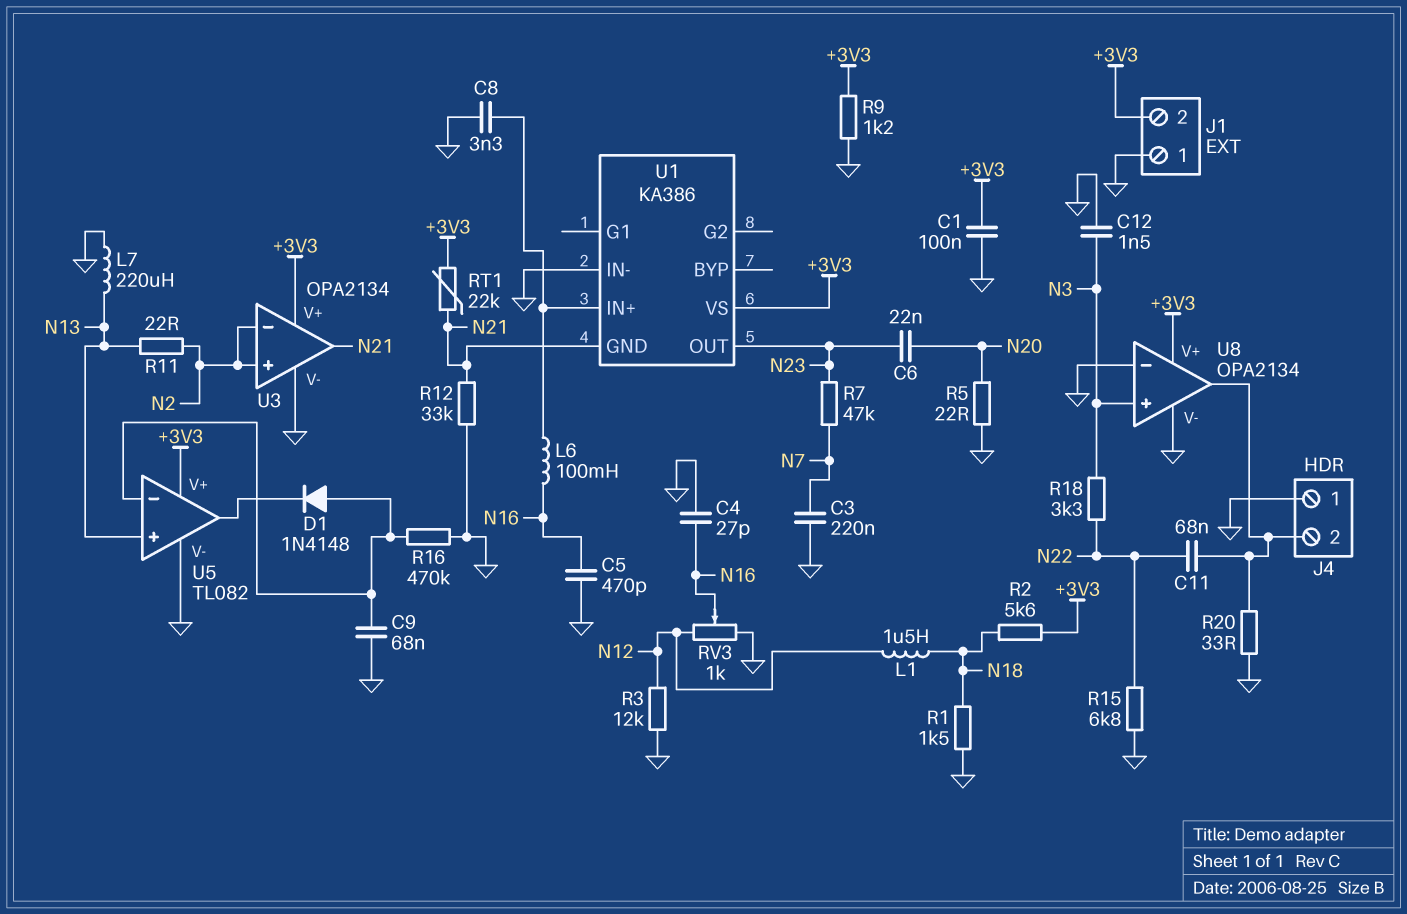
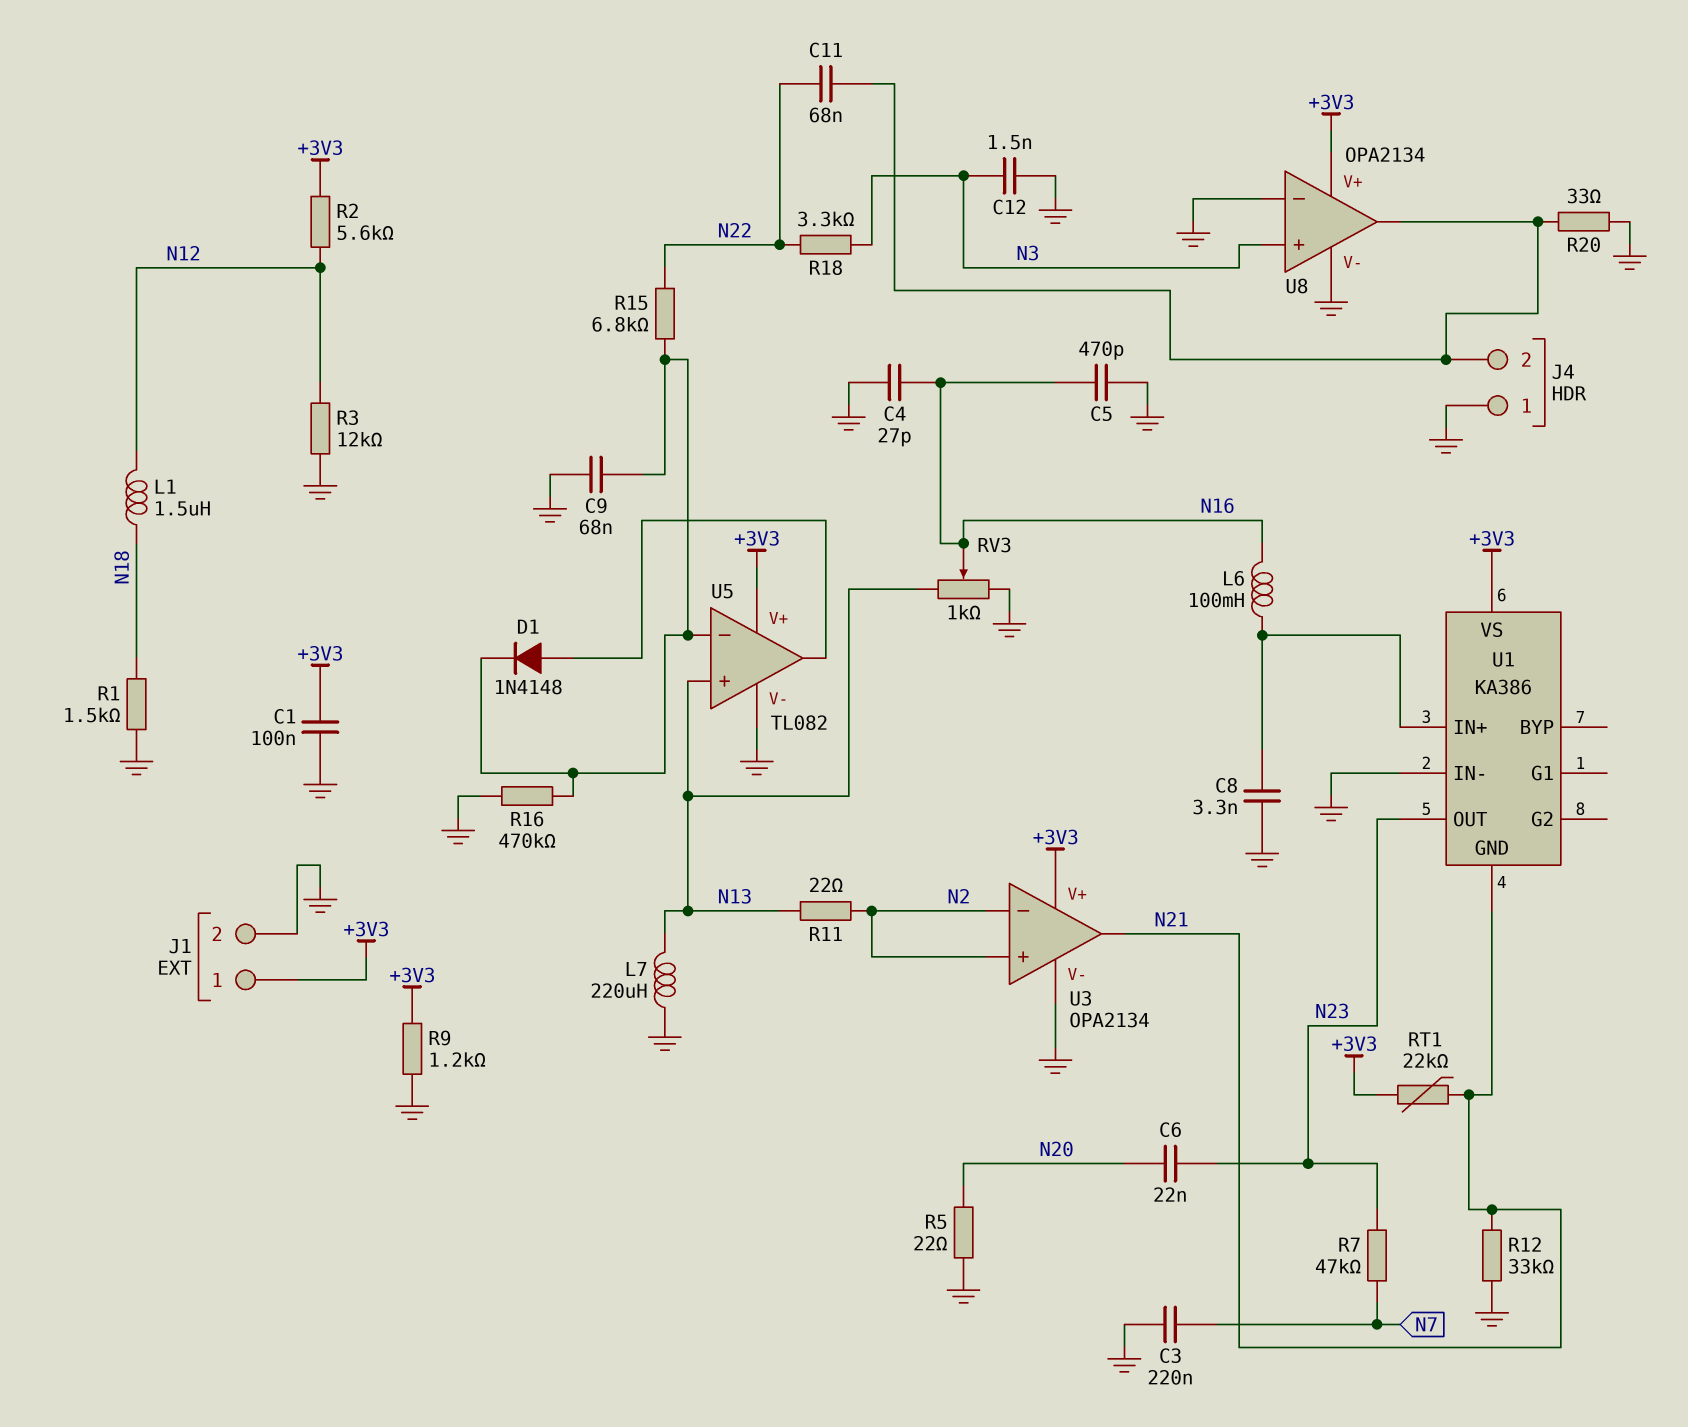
D1: diode 1N4148 (A U5/in-, K U5/out) -> diode 1N4148 (A U5/out, K U5/in-)
J1 pin 1: GND -> +3V3
J1 pin 2: +3V3 -> GND
R2: 5.6k (+3V3, N18) -> 5.6k (+3V3, N12)
R15: 6.8k (GND, N22) -> 6.8k (N22, U5/in-)
RV3: 1k (GND, N12, wiper N16) -> 1k (GND, N13, wiper N16)

